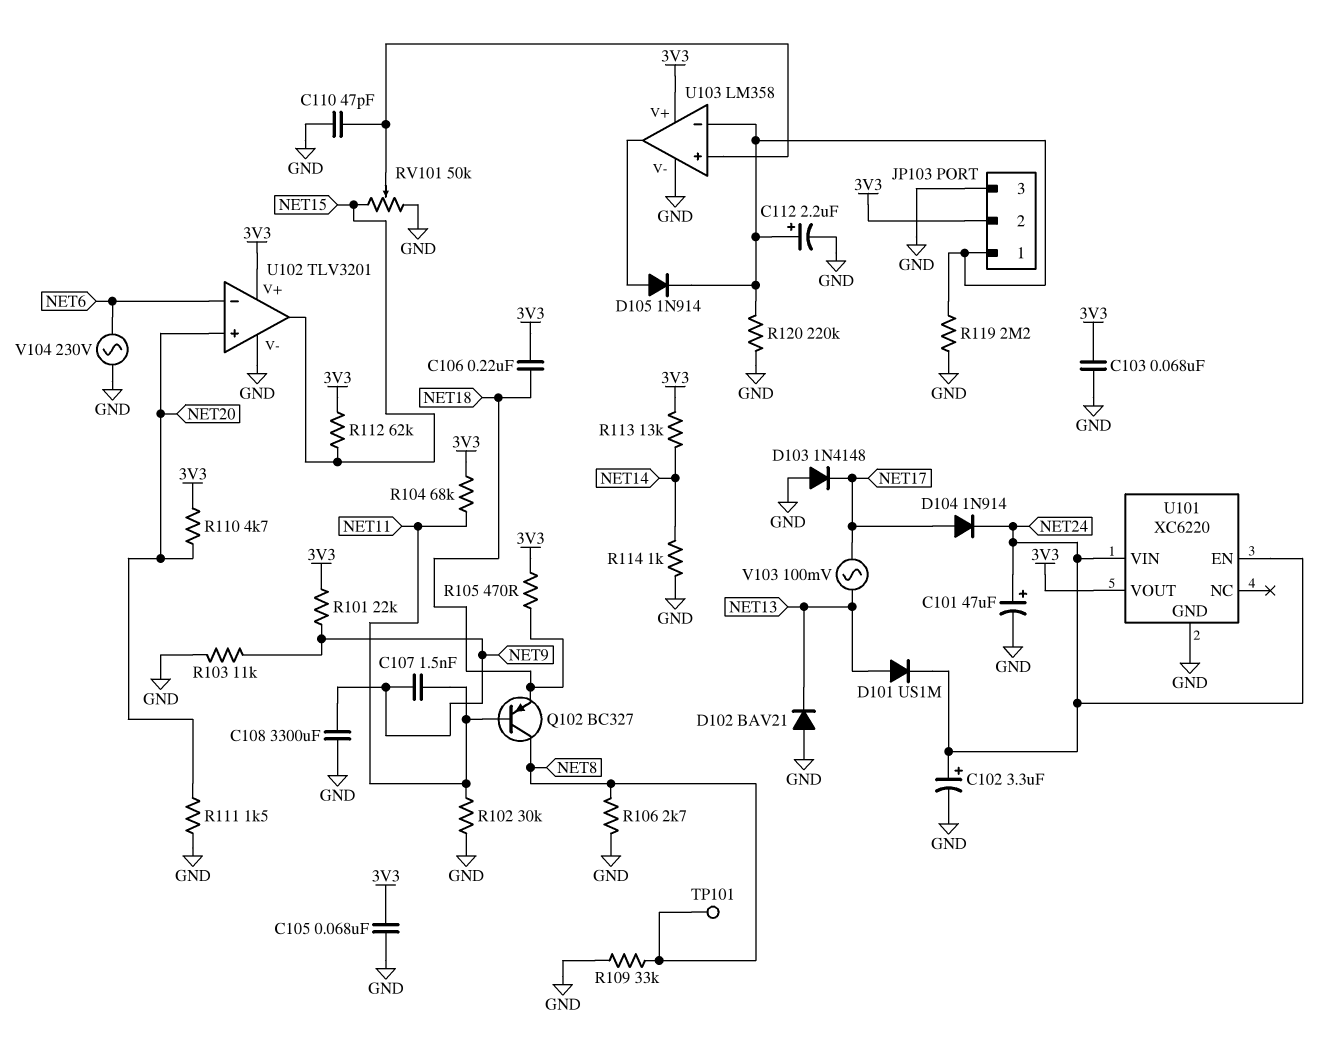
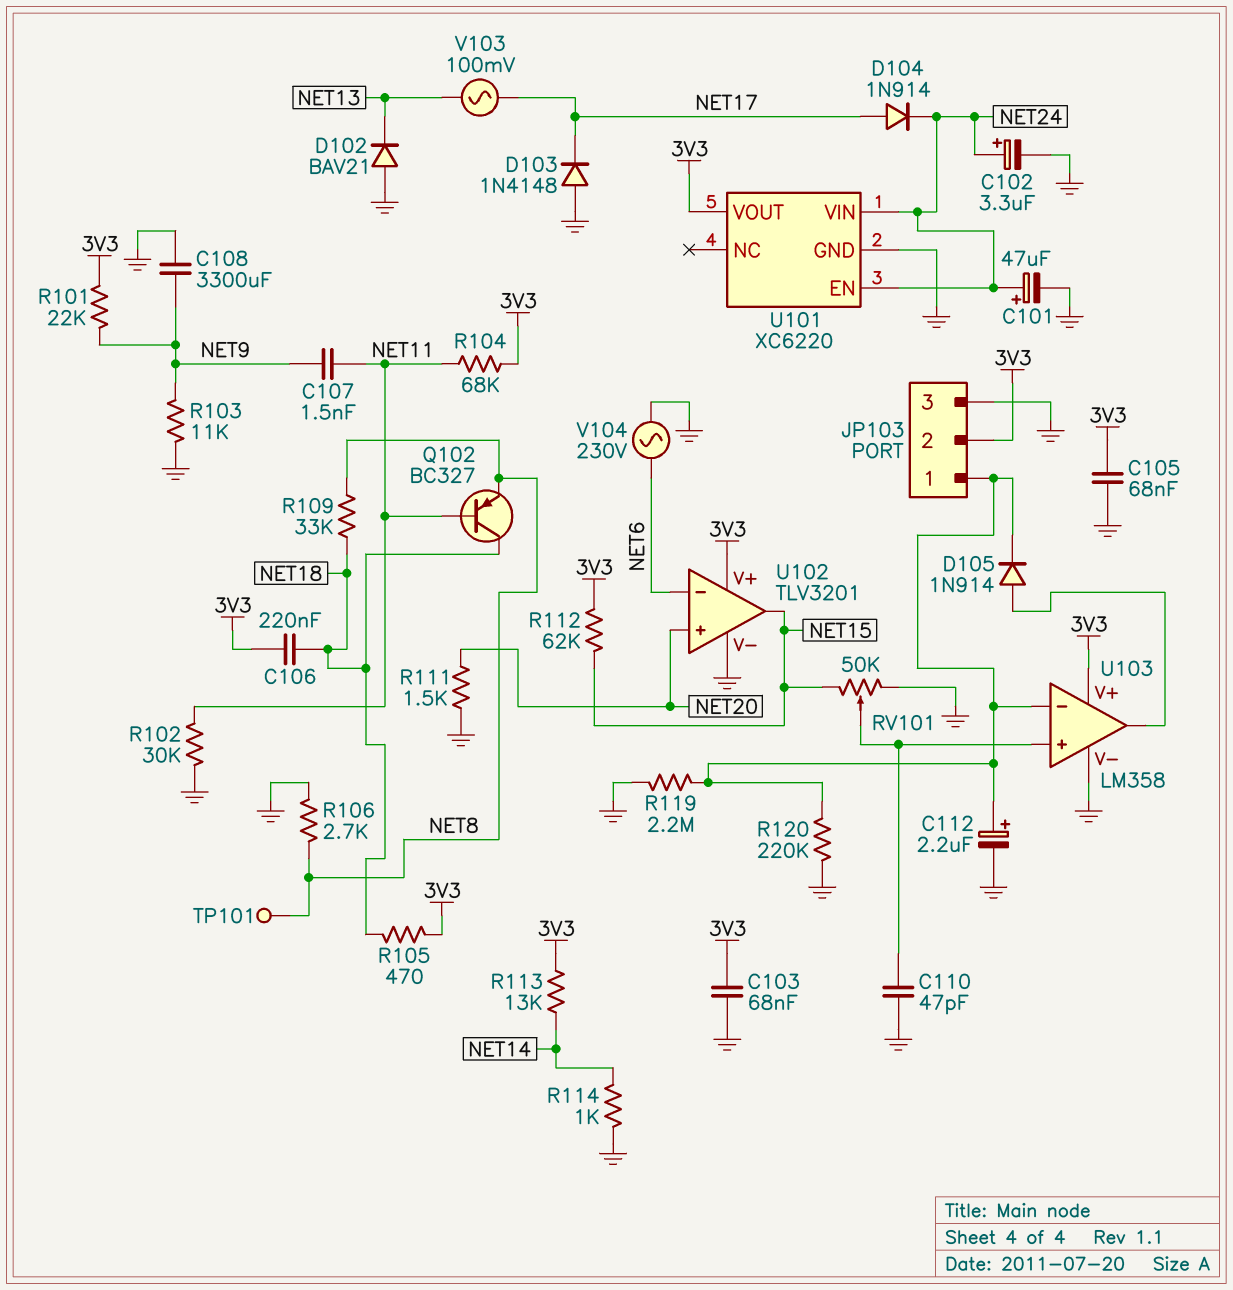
D101: diode US1M (A NET13, K NET24) -> none
Q102: PNP BC327 (B NET11, C NET8, E NET18) -> PNP BC327 (B NET11, C NET18, E NET8)
R109: 33k (GND, NET8) -> 33k (NET8, NET18)
R110: 4.7k (3V3, NET20) -> none

